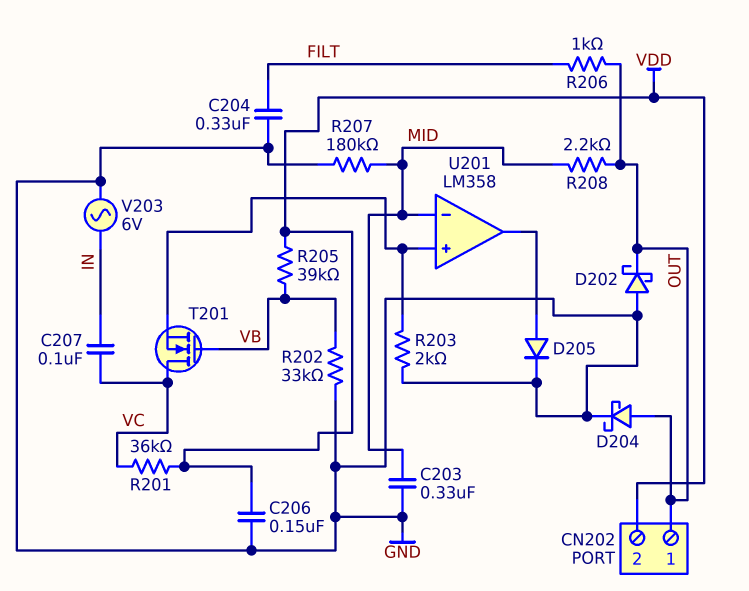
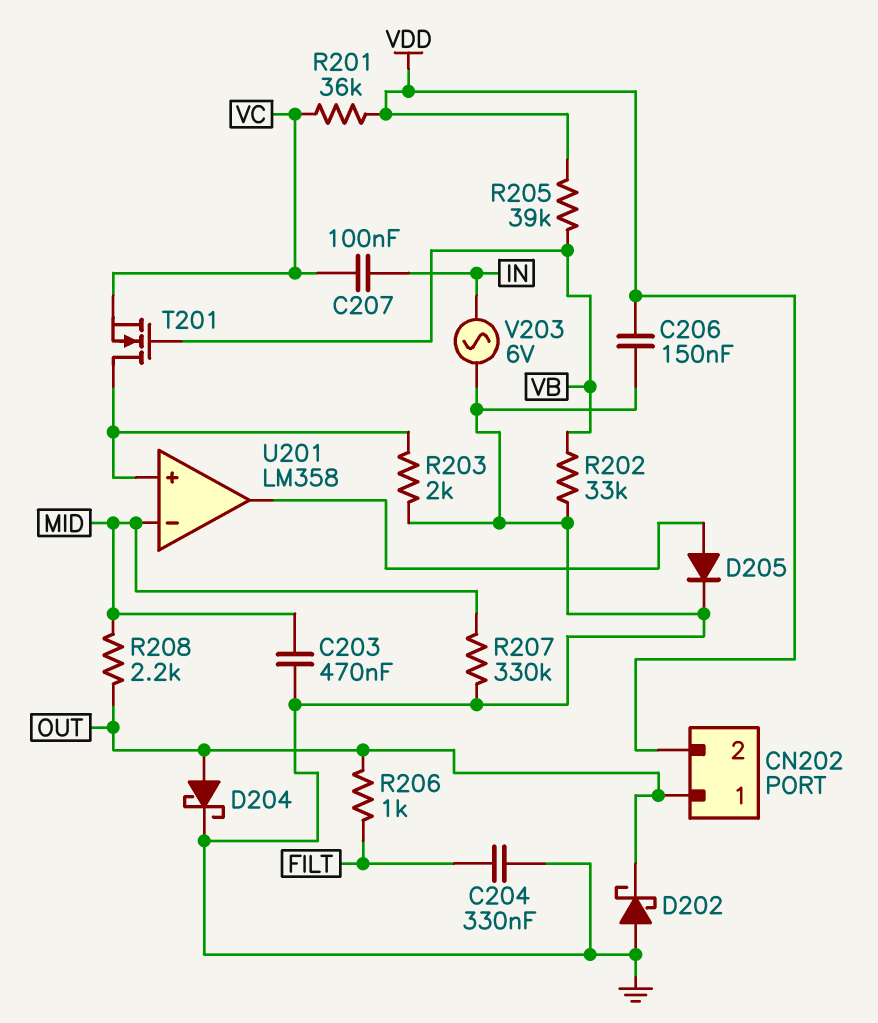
C203: 330nF (GND, MID) -> 470nF (GND, MID)
R207: 180k (GND, MID) -> 330k (GND, MID)
T201: NMOS (G VB, D VC, S U201/in+) -> NMOS (G VB, D U201/in+, S VC)

